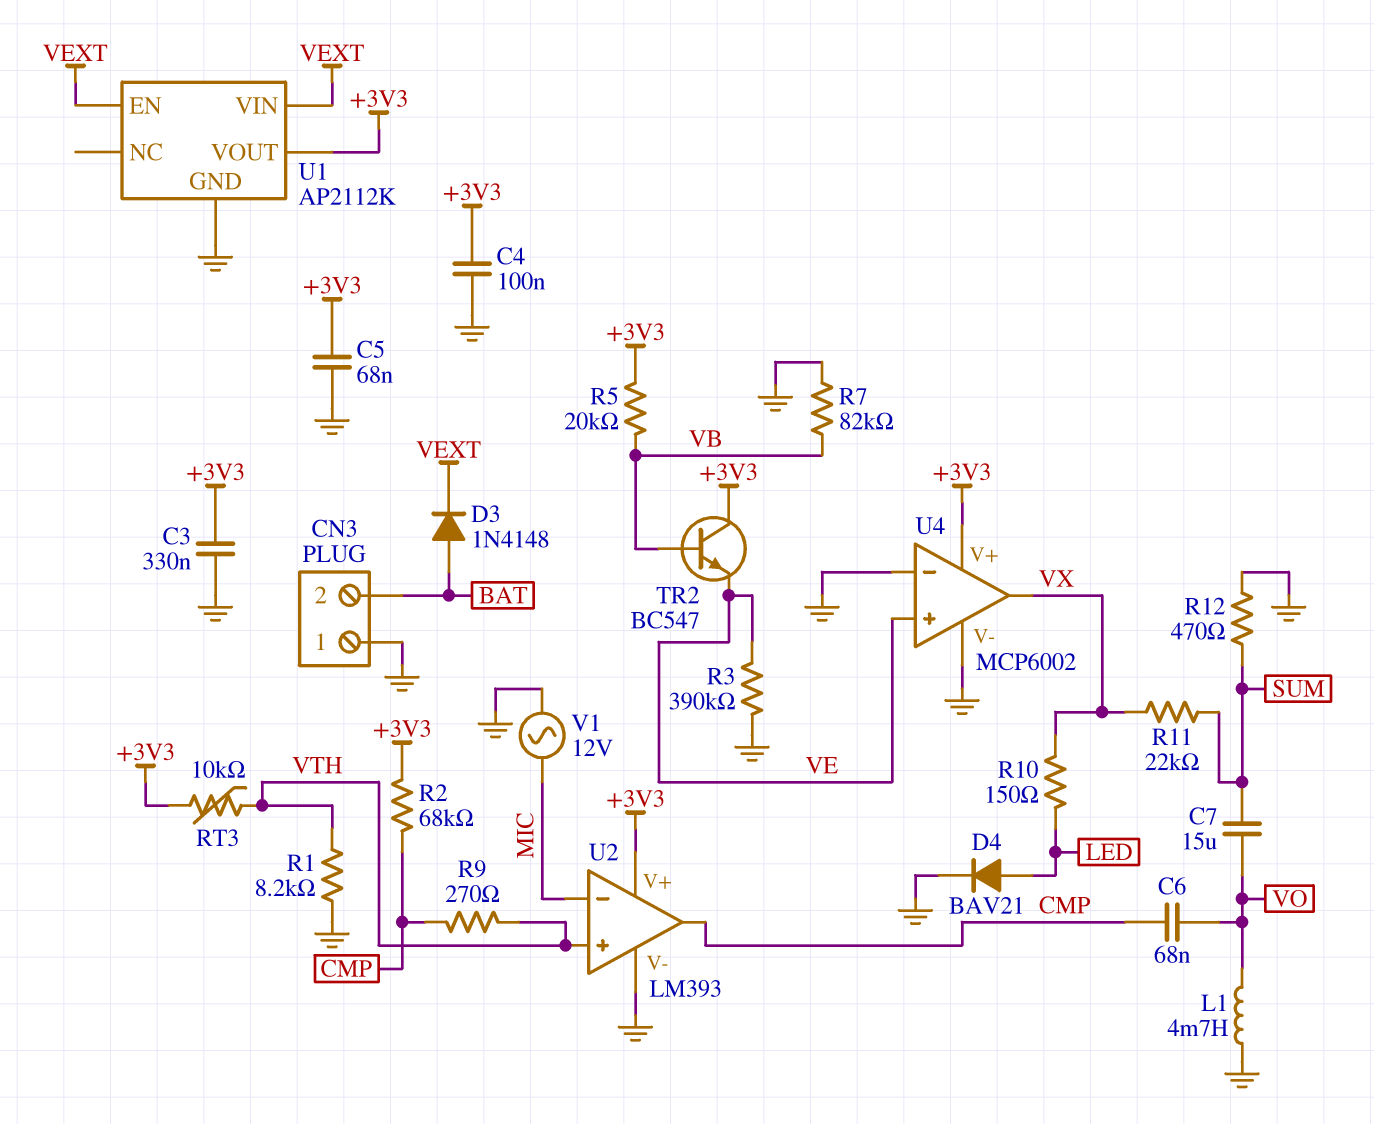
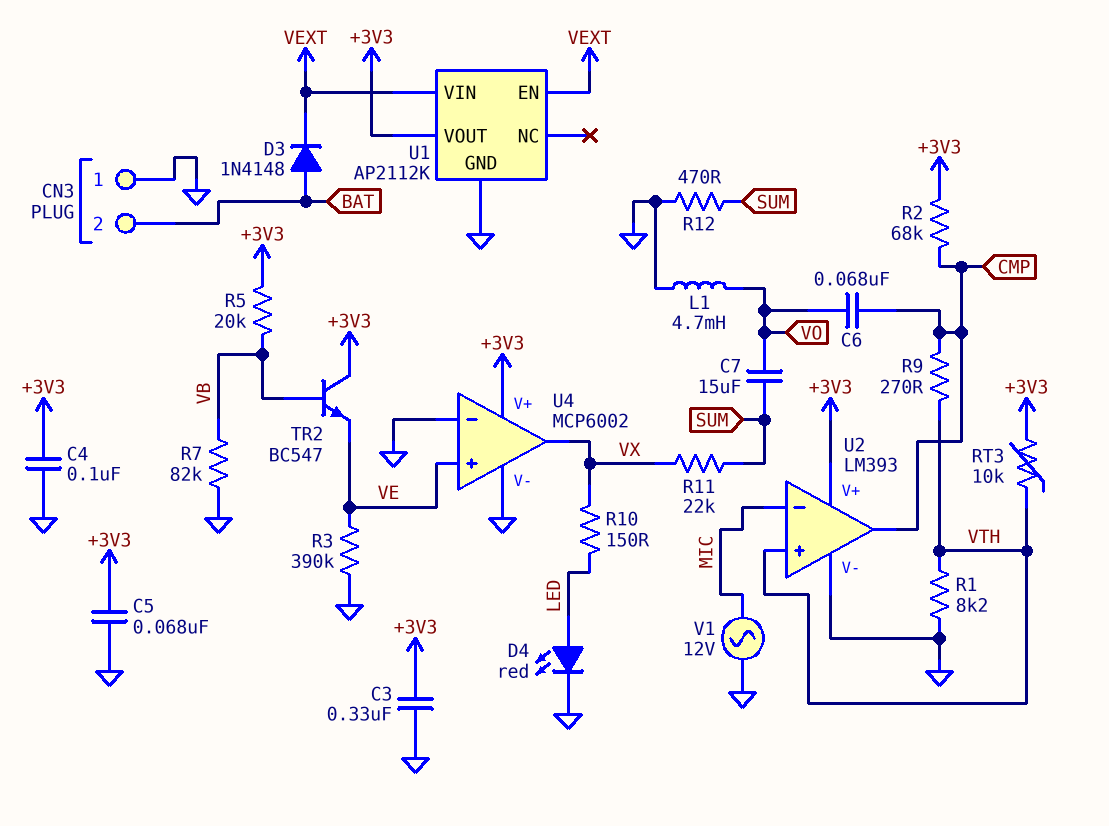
D4: diode BAV21 (A LED, K GND) -> LED red (A LED, K GND)

